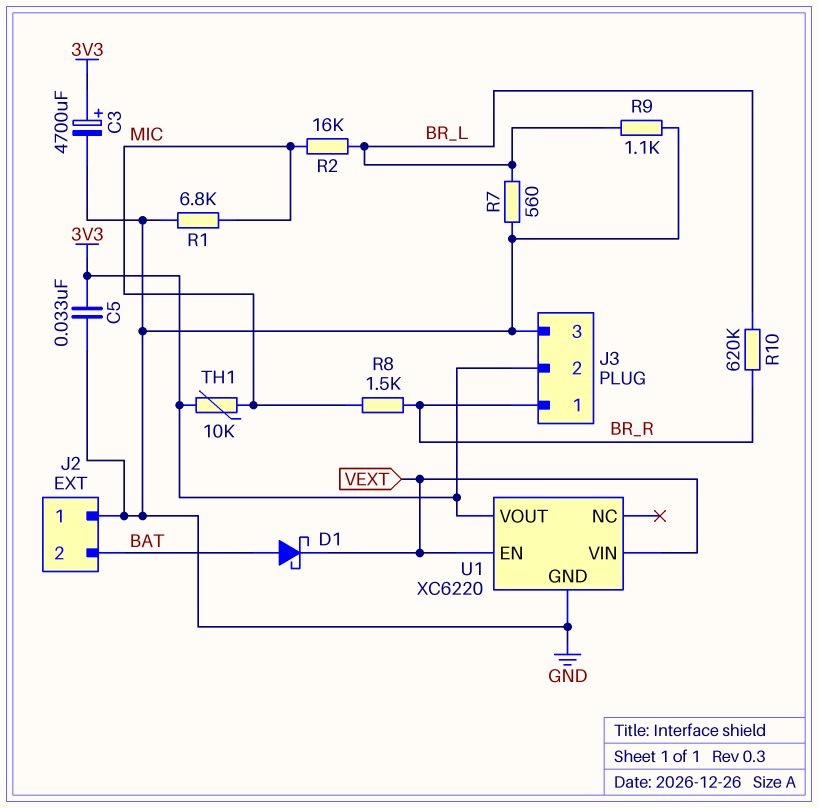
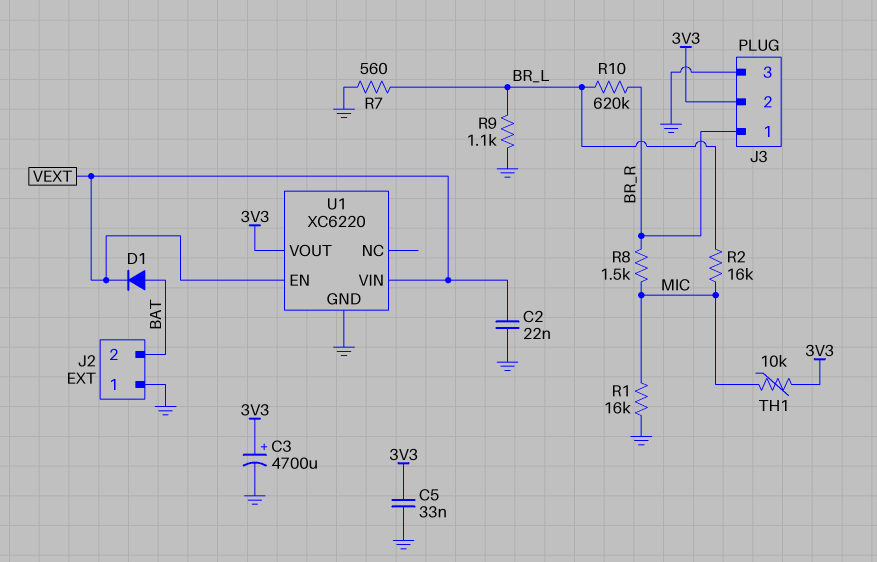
C2: none -> 22nF (GND, VEXT)
D1: schottky (A BAT, K VEXT) -> diode (A BAT, K VEXT)
R1: 6.8k (GND, MIC) -> 16k (GND, MIC)

